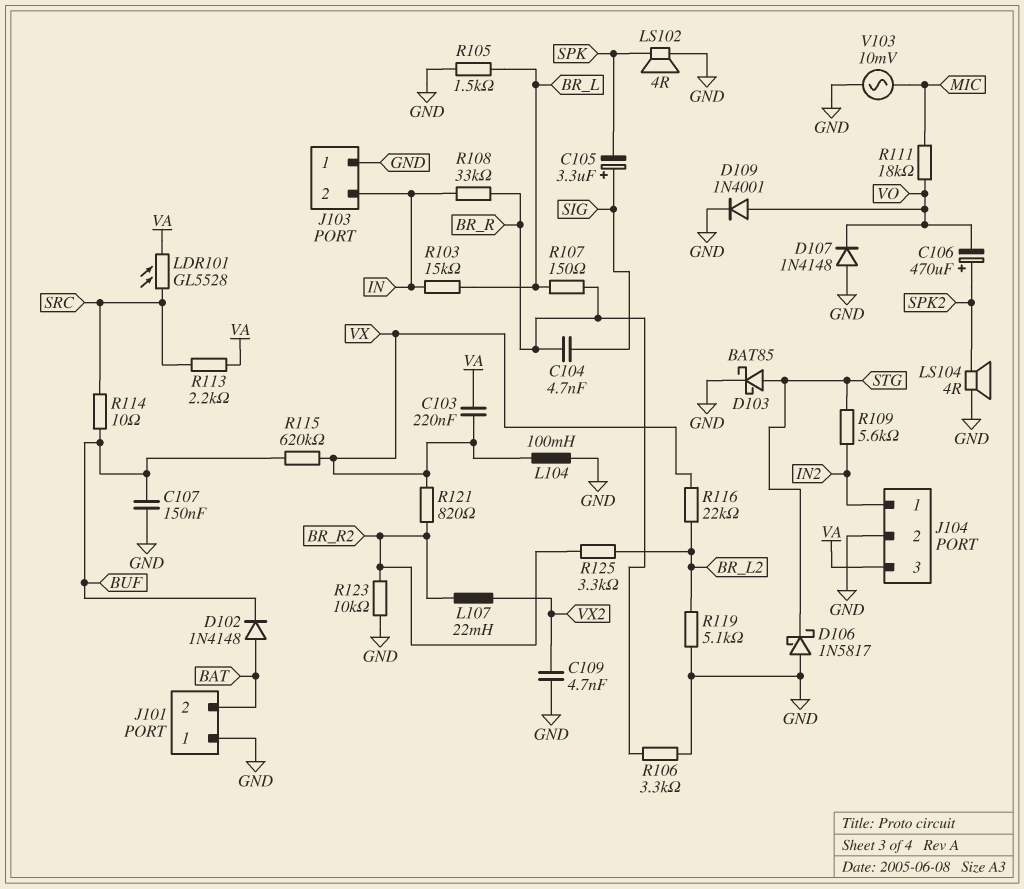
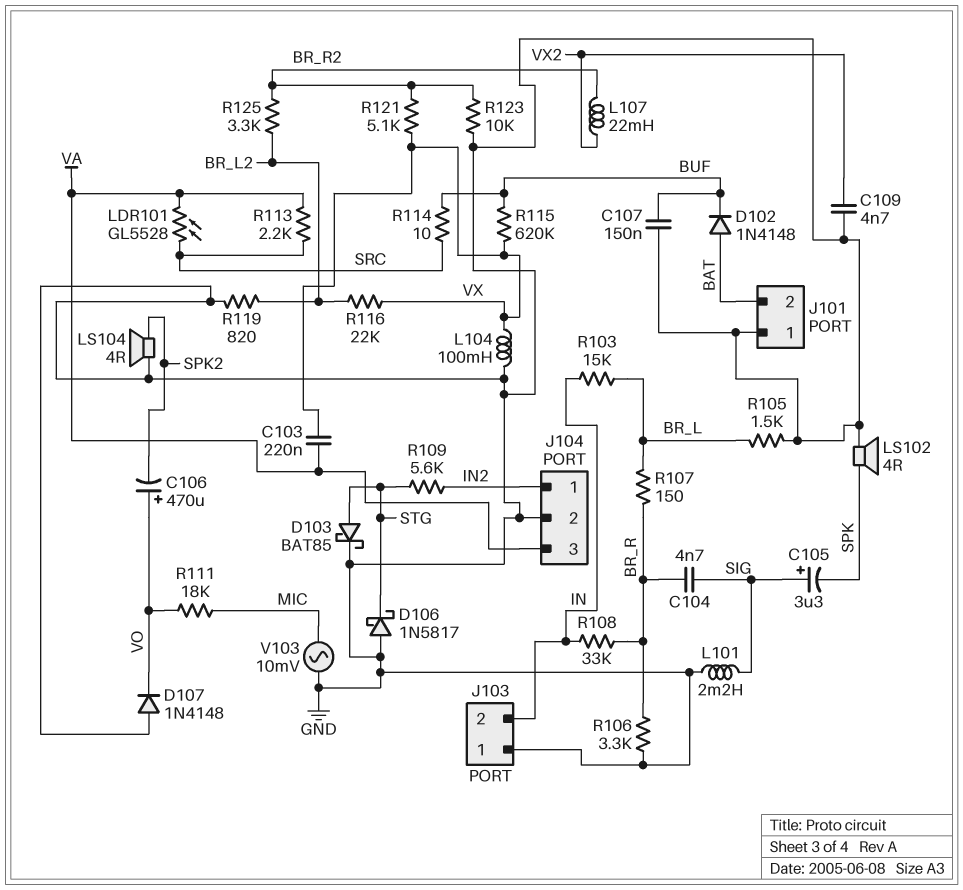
C106: 470uF (plus SPK2, minus VO) -> 470uF (plus VO, minus SPK2)
D109: diode 1N4001 (A VO, K GND) -> none
L101: none -> 2.2mH (GND, SIG)
R119: 5.1k (BR_L2, GND) -> 820 (BR_L2, GND)
R121: 820 (BR_R2, VX) -> 5.1k (BR_R2, VX)

